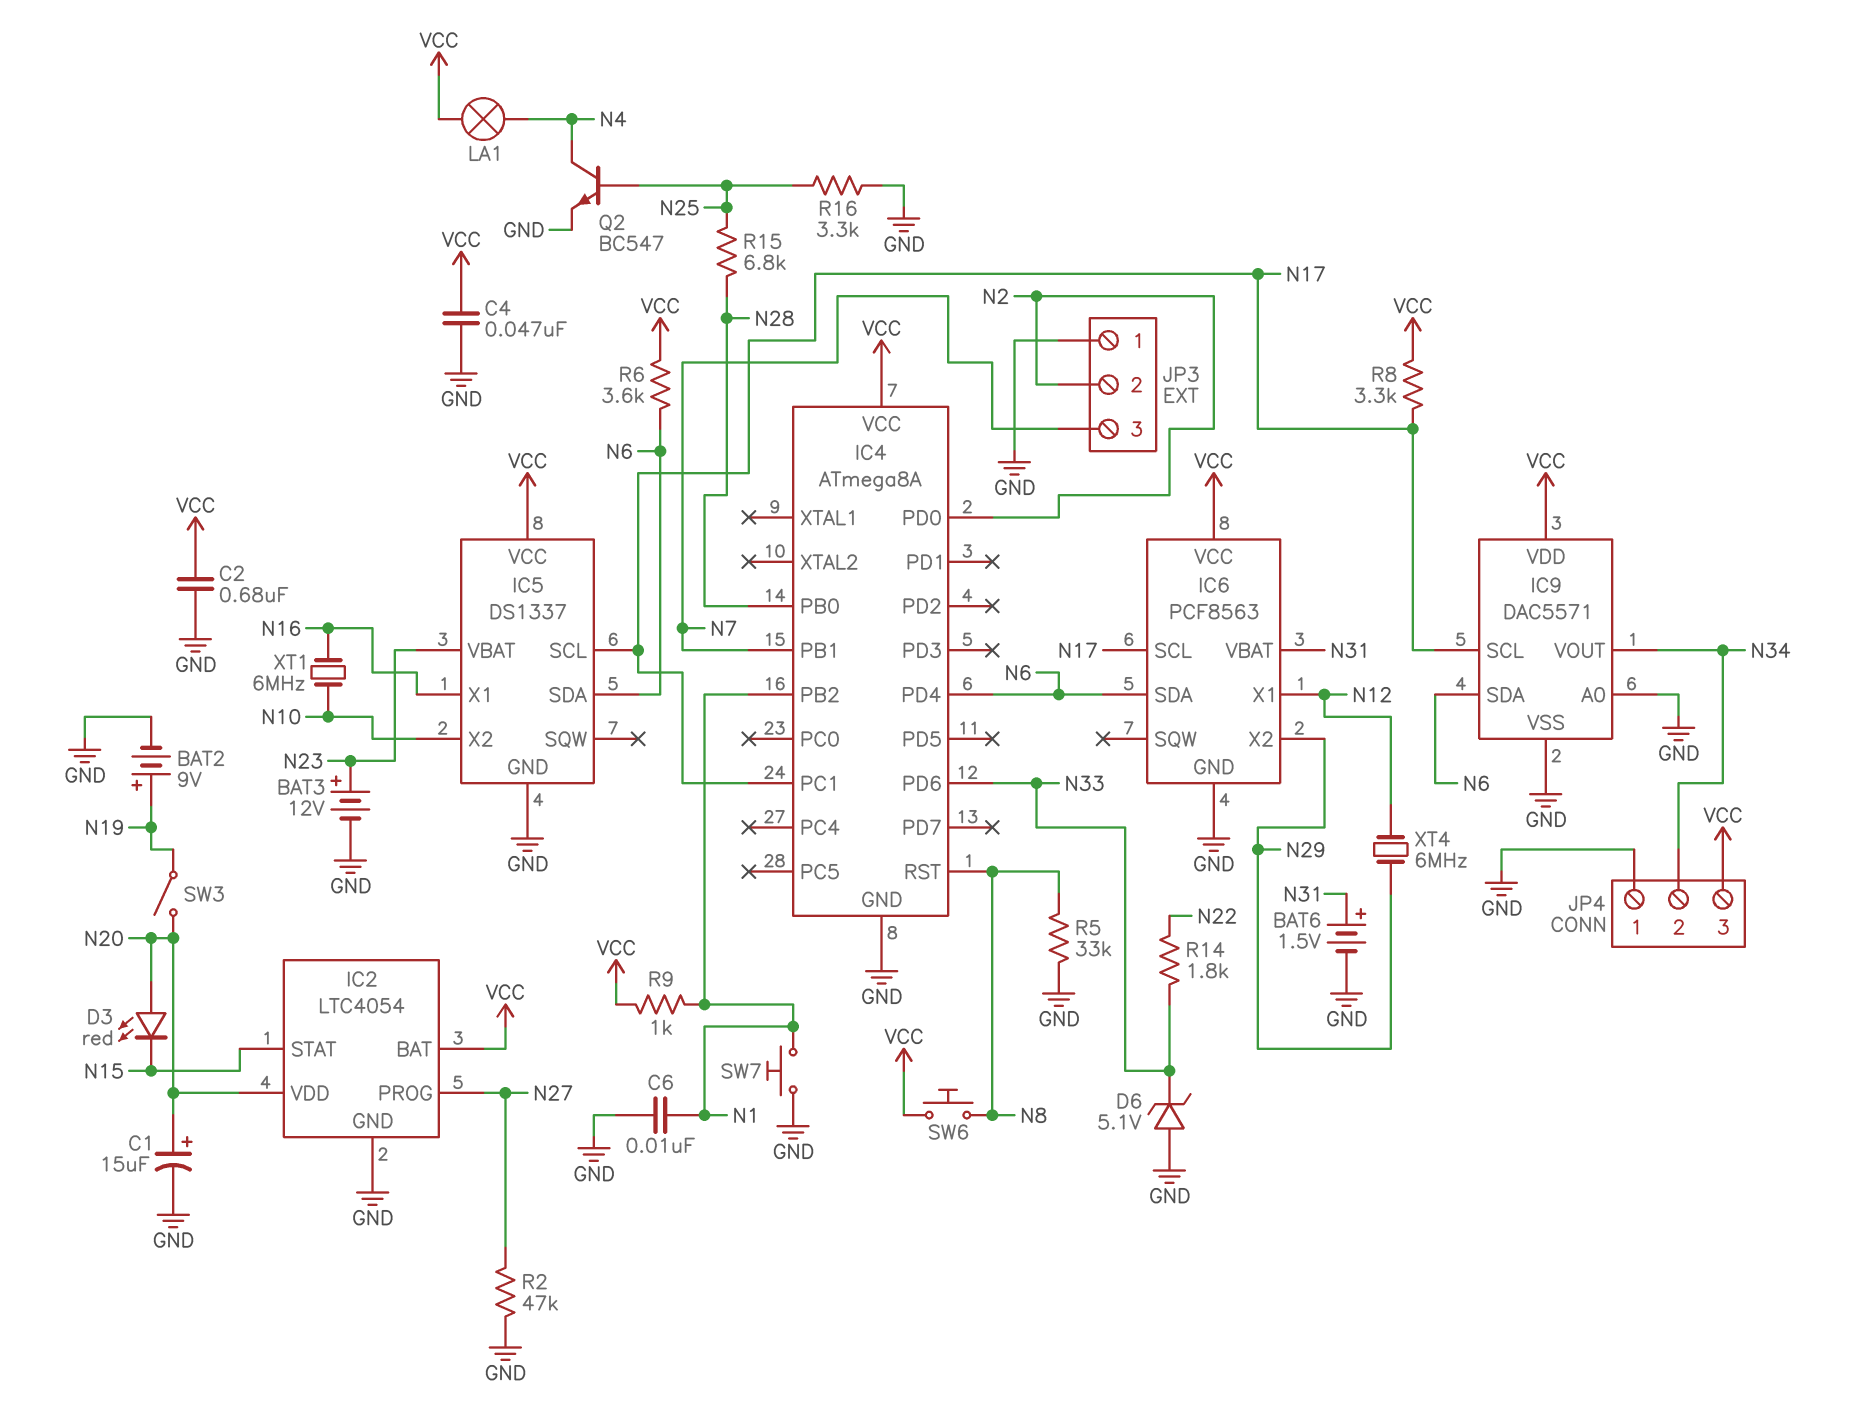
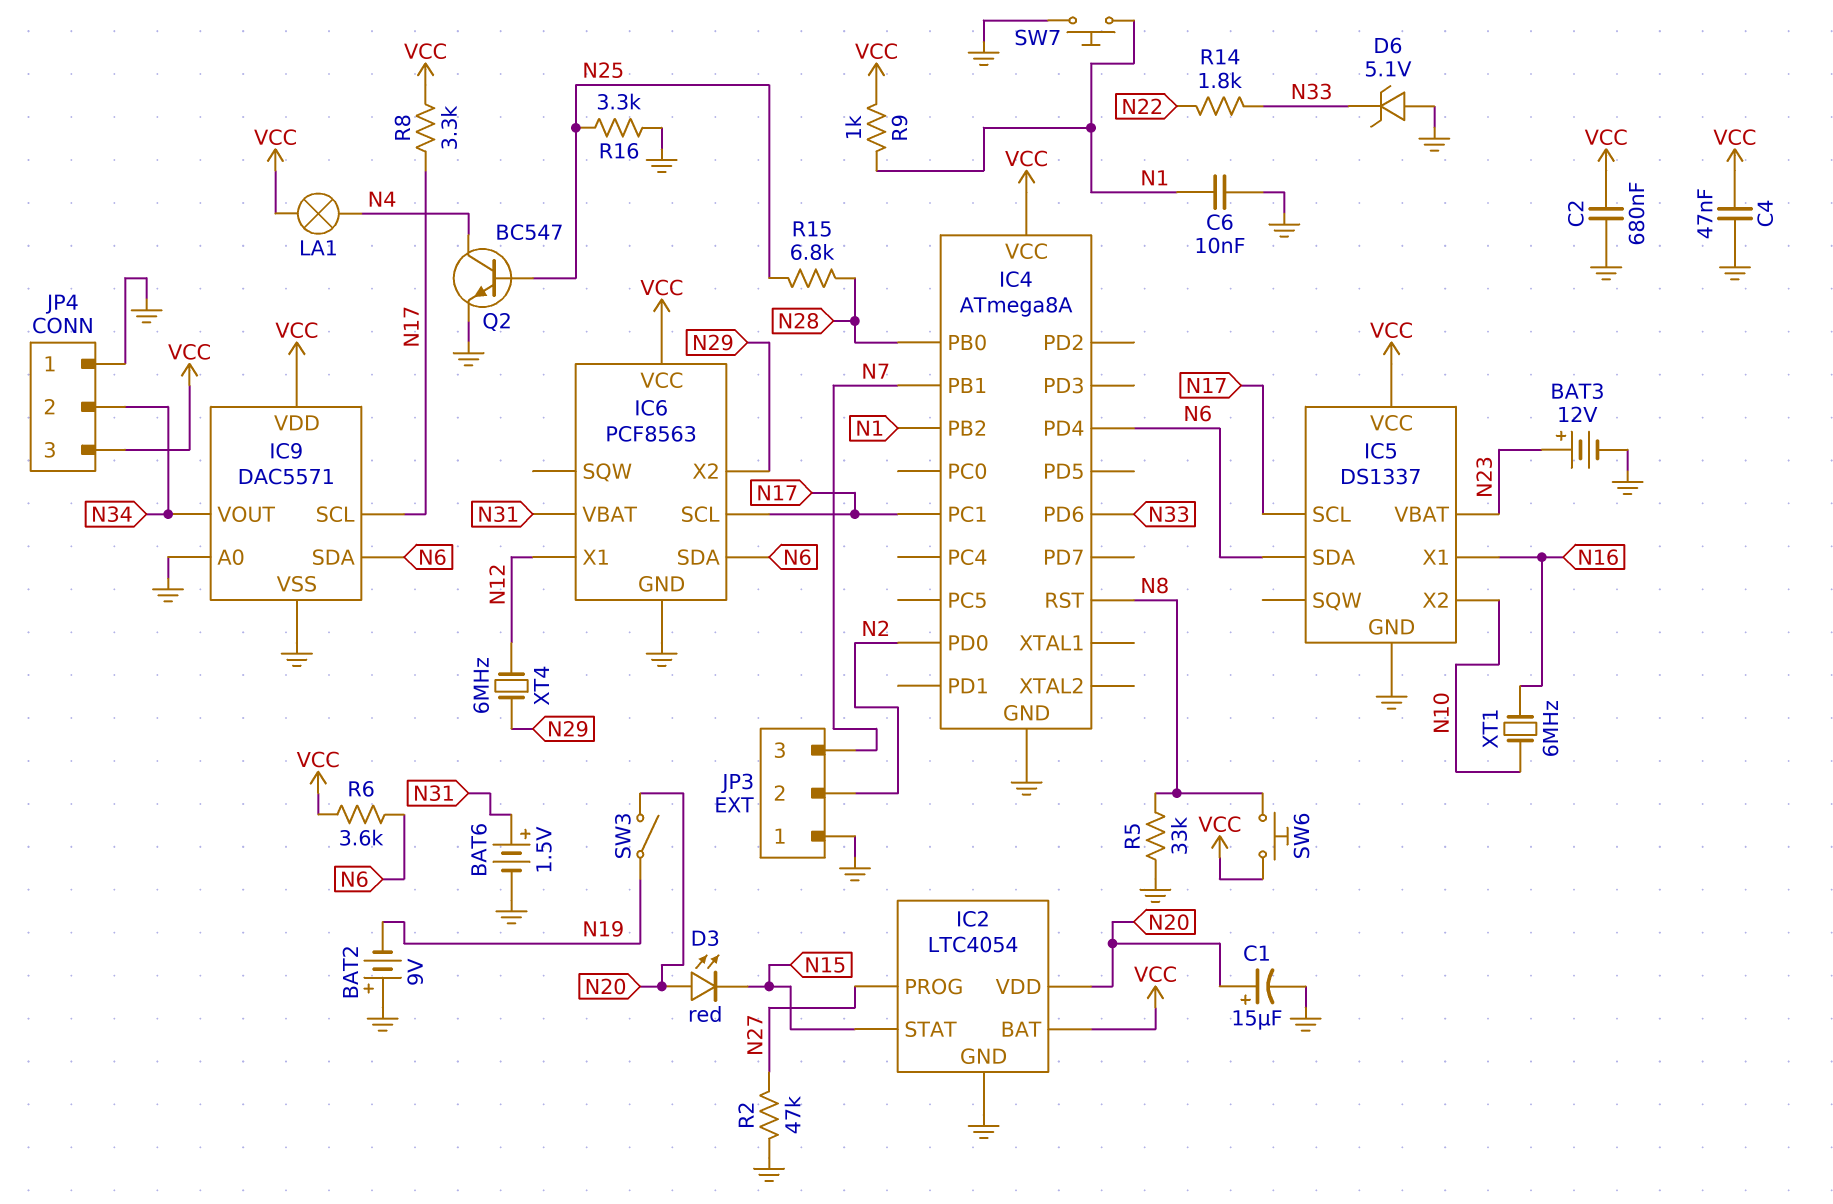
BAT2: 9V (plus N19, minus GND) -> 9V (plus GND, minus N19)

